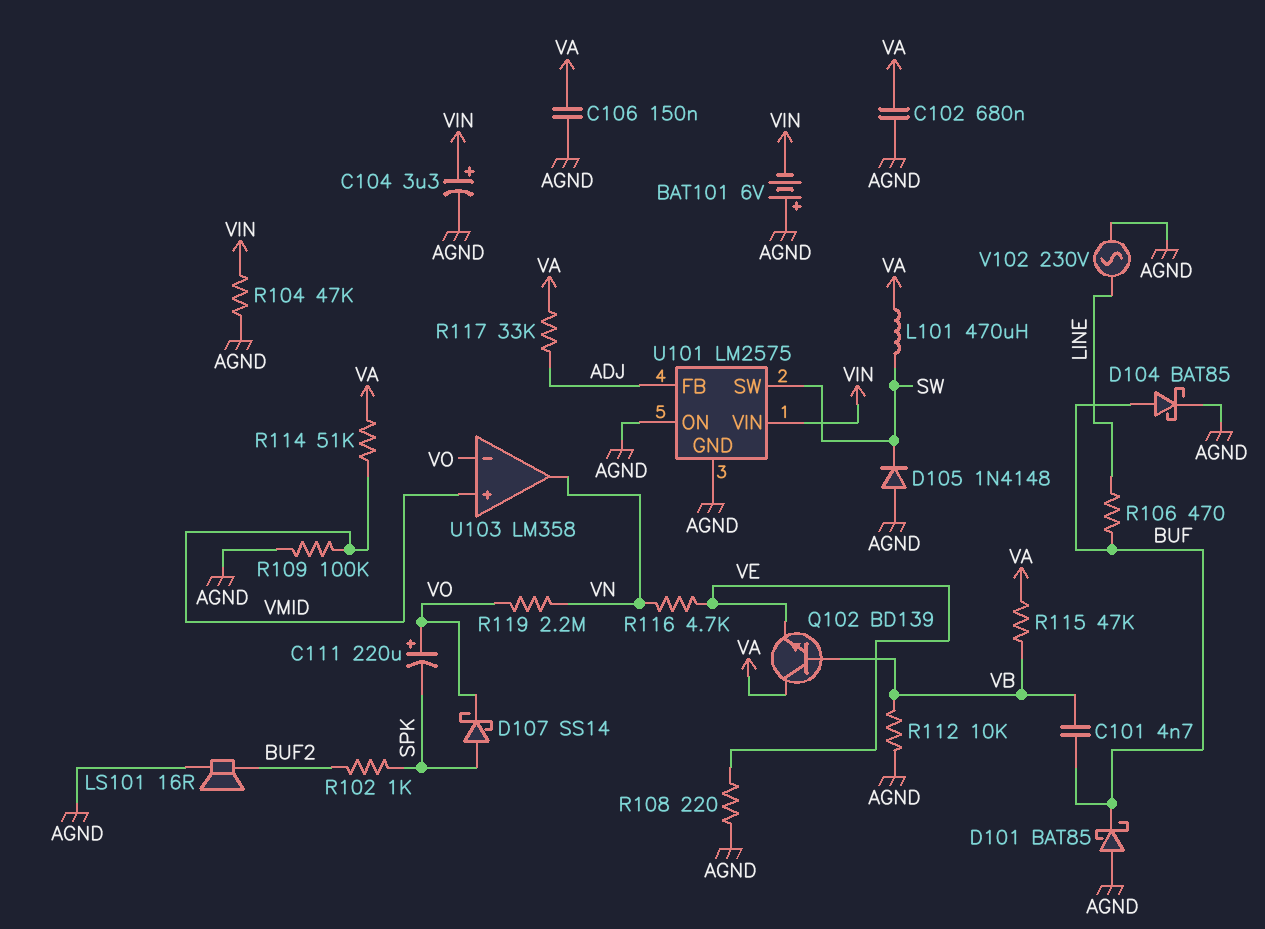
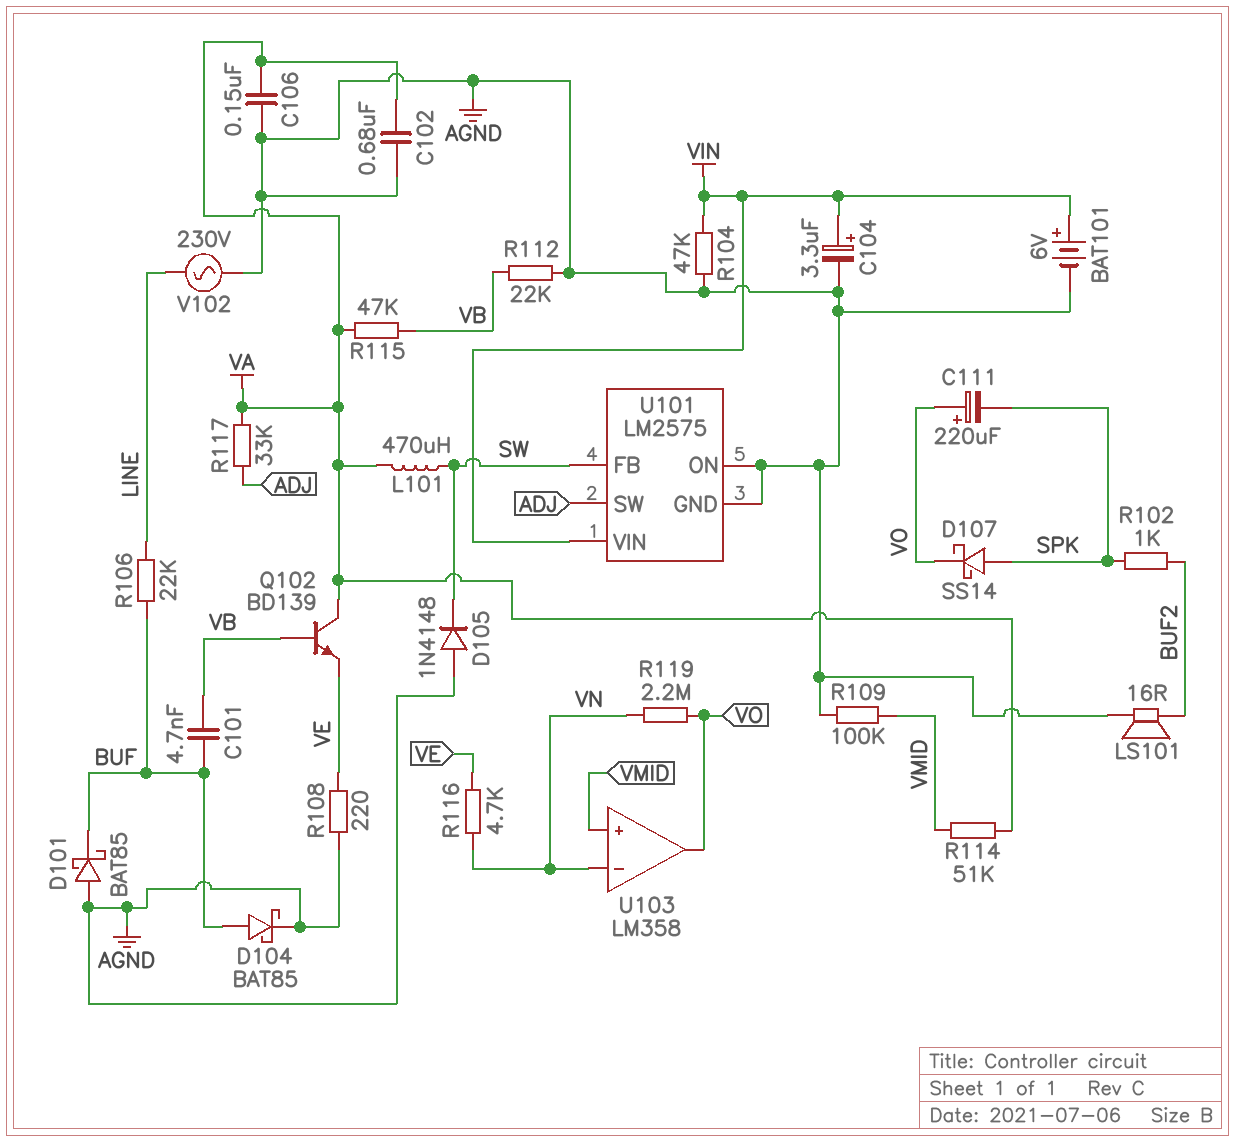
BAT101: 6V (plus AGND, minus VIN) -> 6V (plus VIN, minus AGND)
R106: 470 (BUF, LINE) -> 22k (BUF, LINE)
R112: 10k (AGND, VB) -> 22k (AGND, VB)
U101 pin FB: ADJ -> SW
U101 pin SW: SW -> ADJ
U103 pin in-: VO -> VN
U103 pin out: VN -> VO

